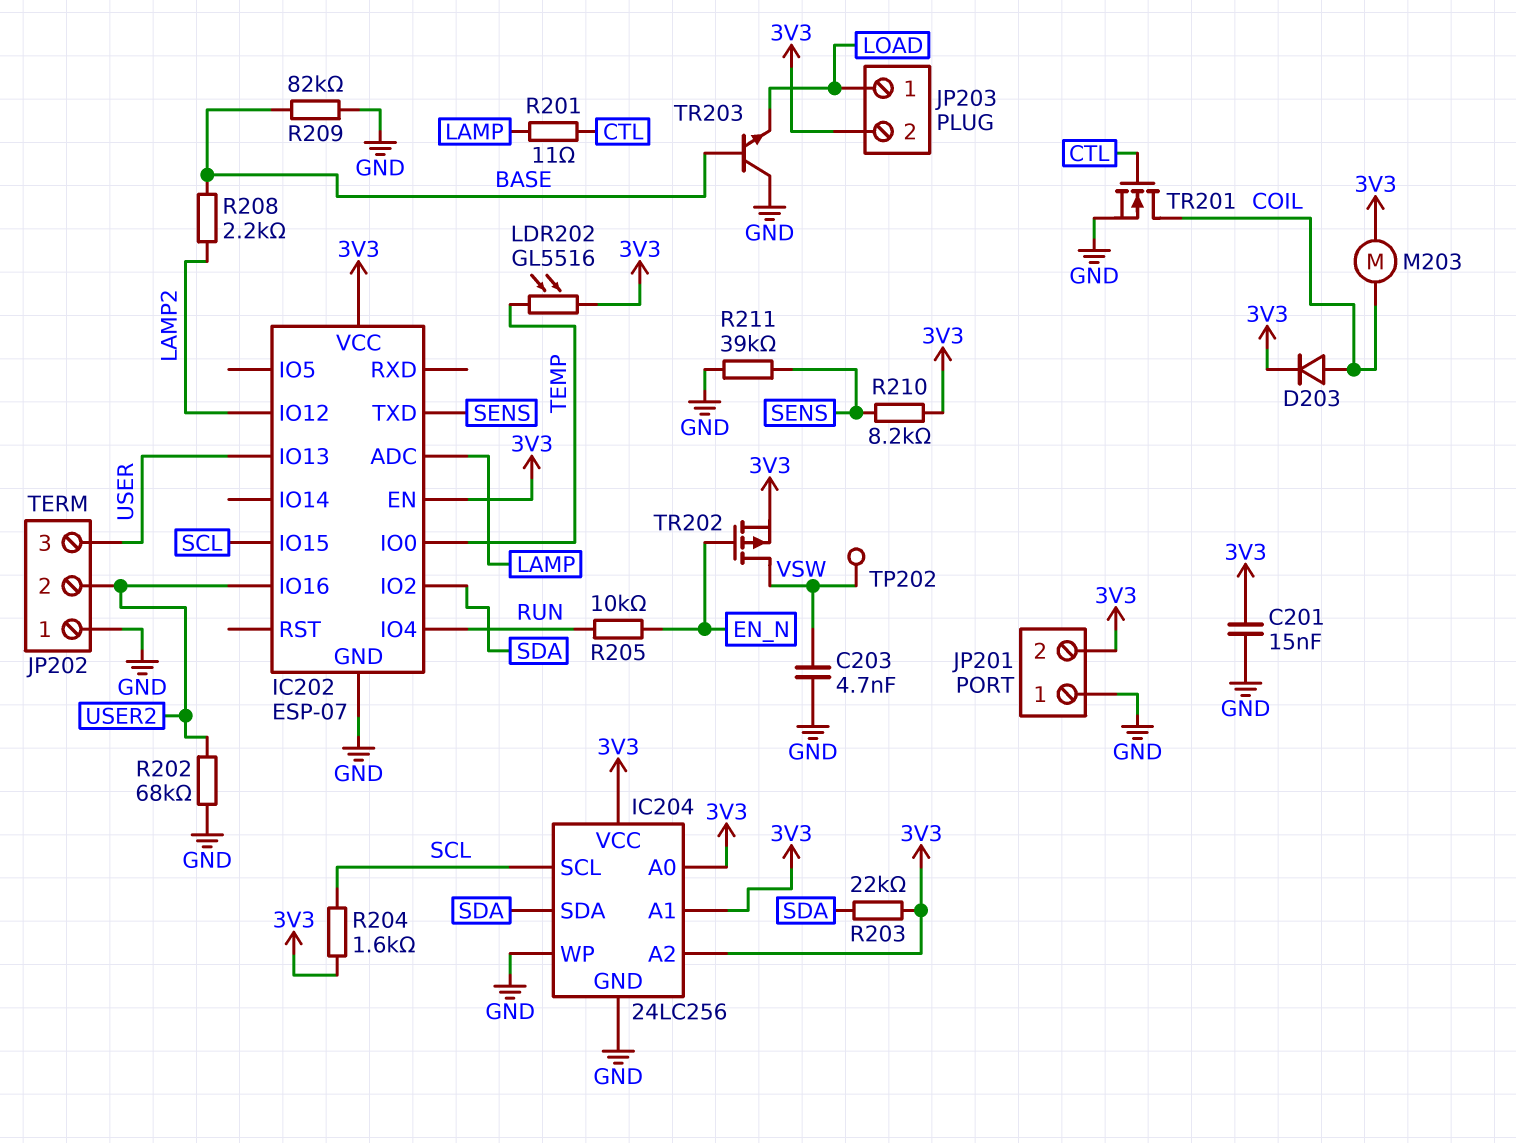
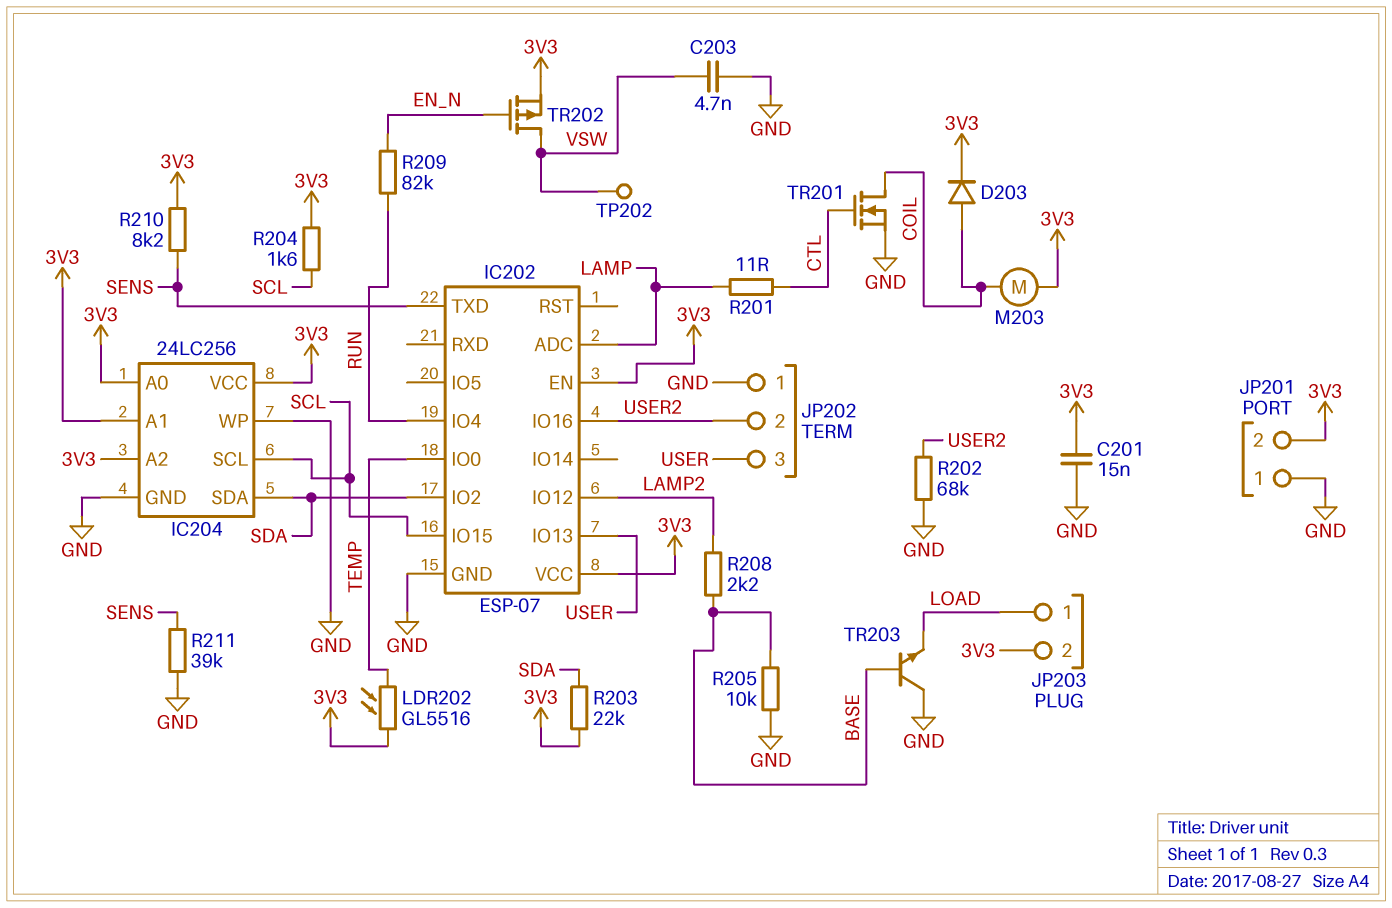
R205: 10k (EN_N, RUN) -> 10k (BASE, GND)
R209: 82k (BASE, GND) -> 82k (EN_N, RUN)

